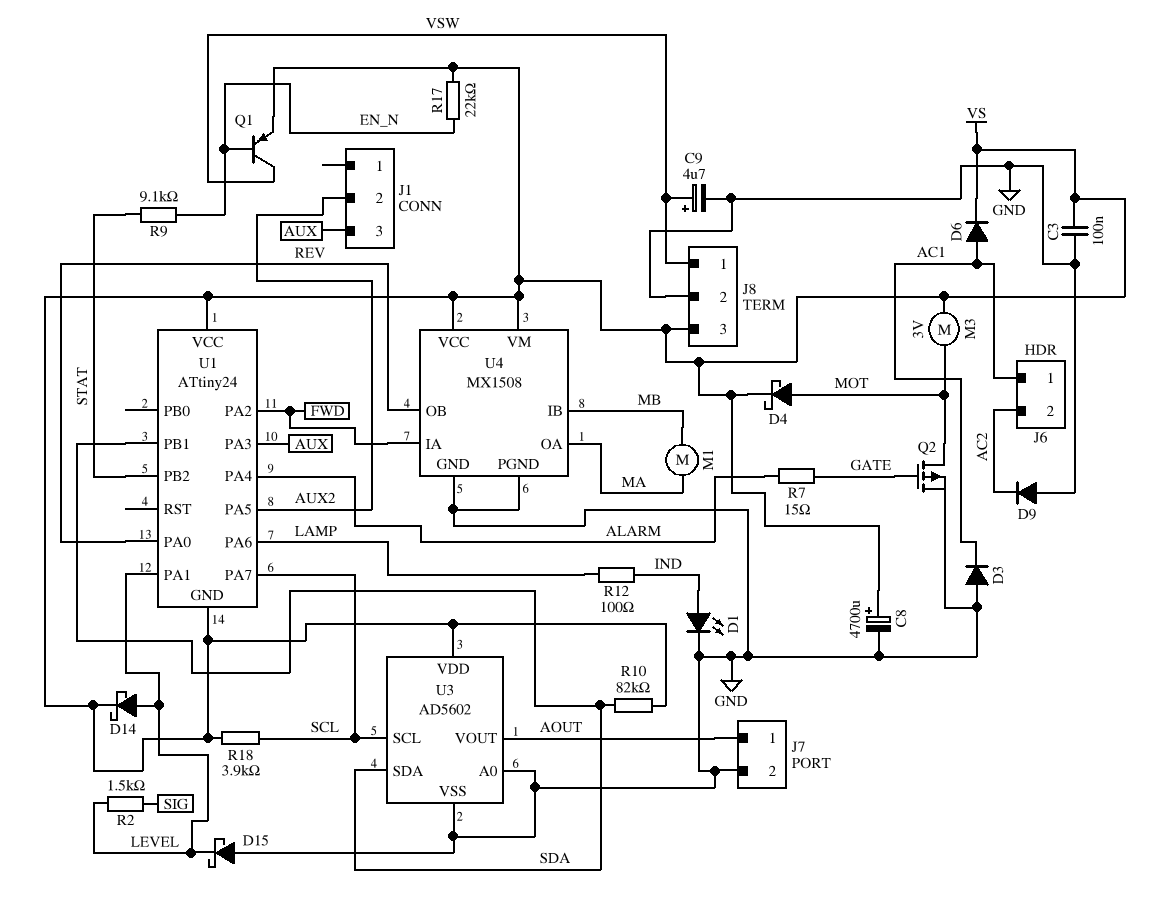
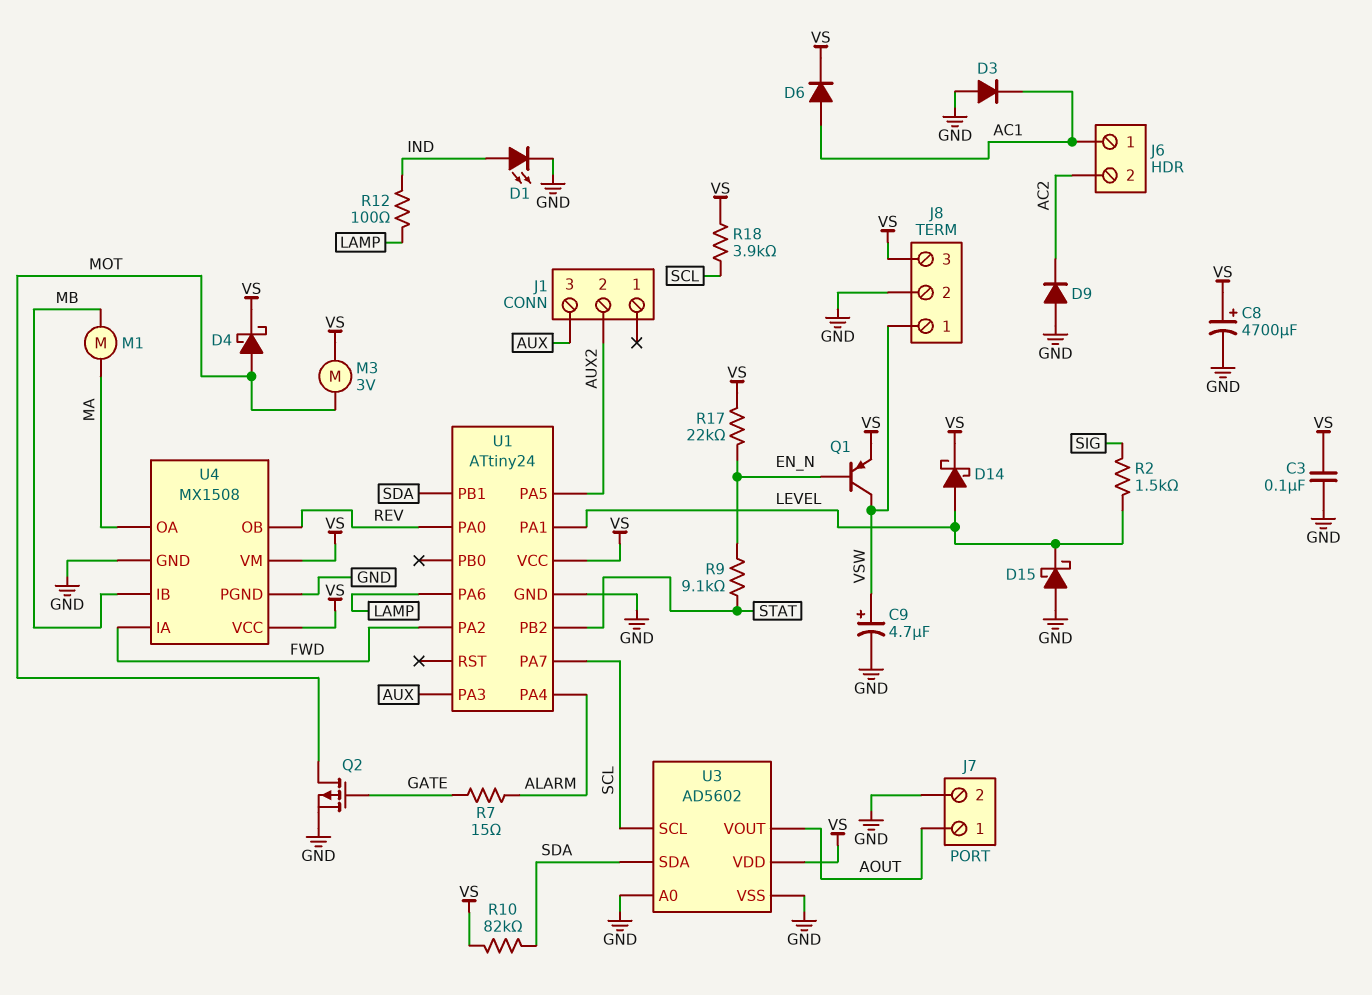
U1 pin GND: VS -> GND

